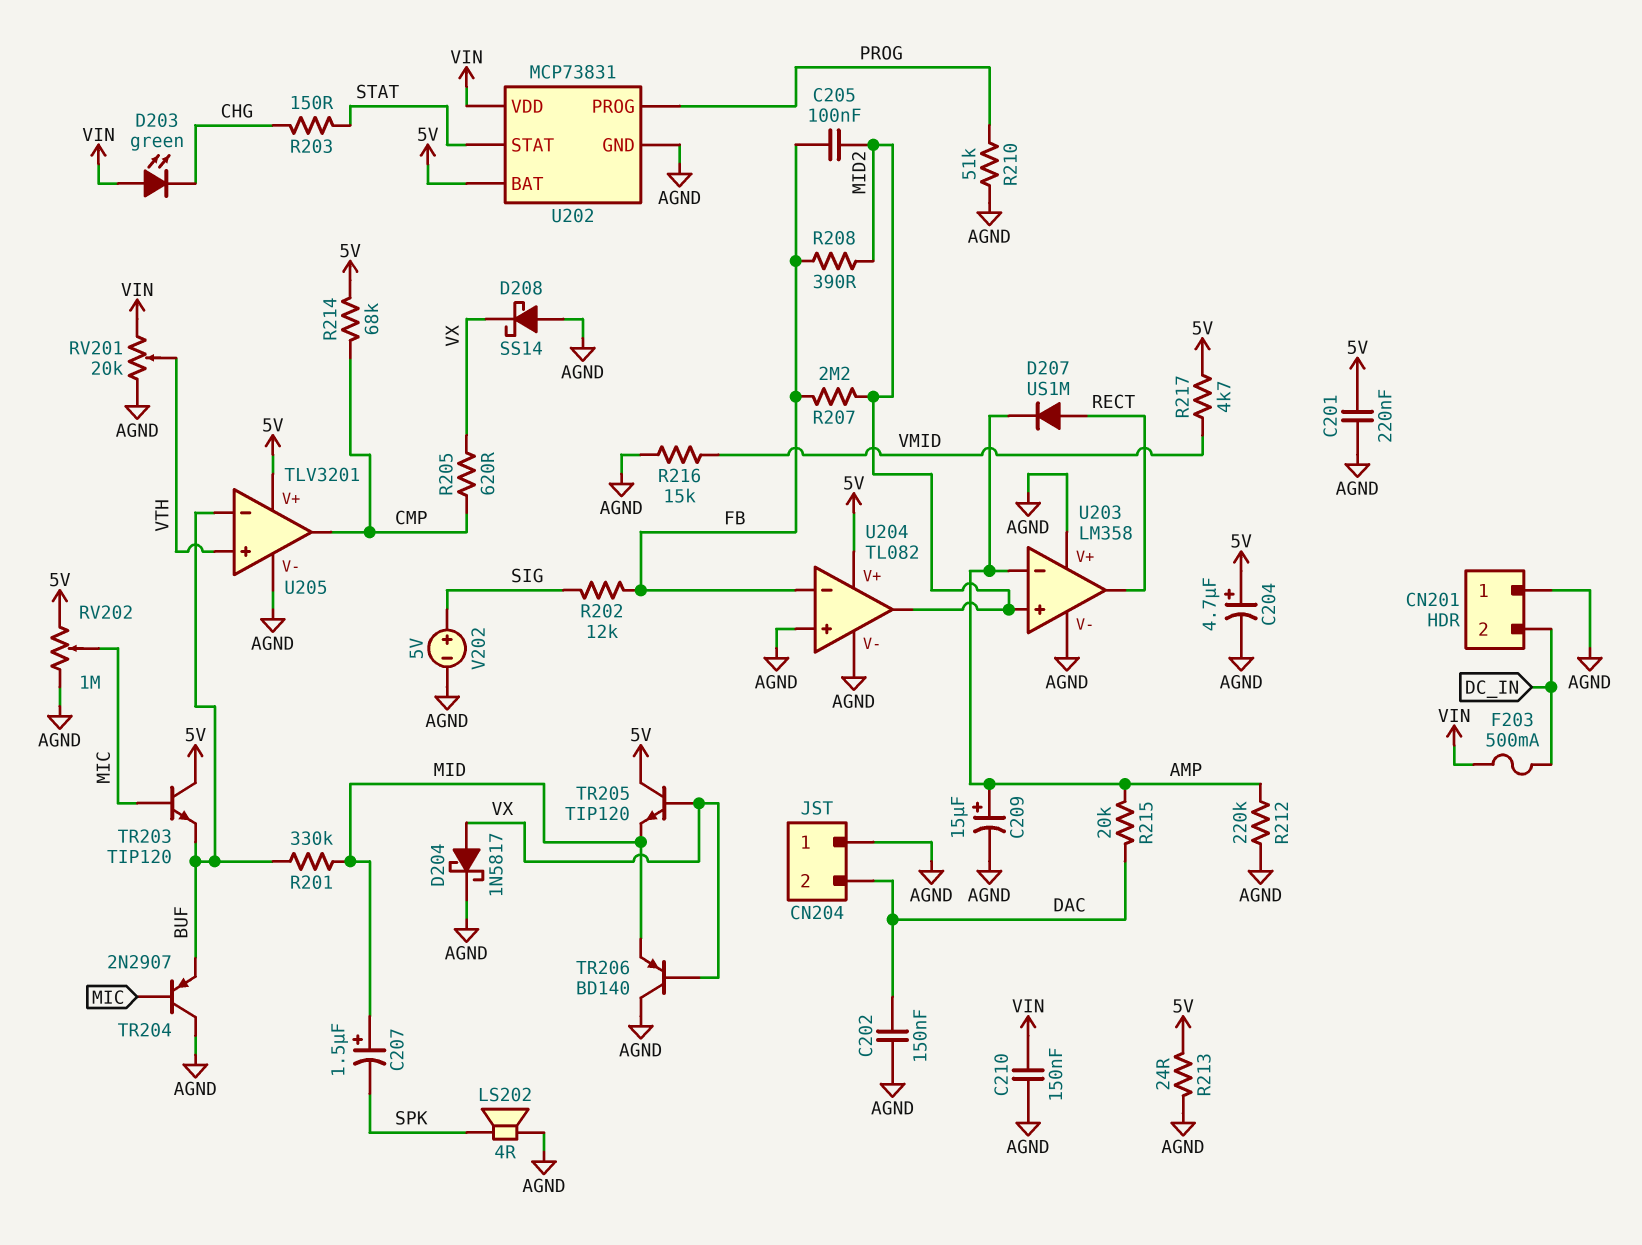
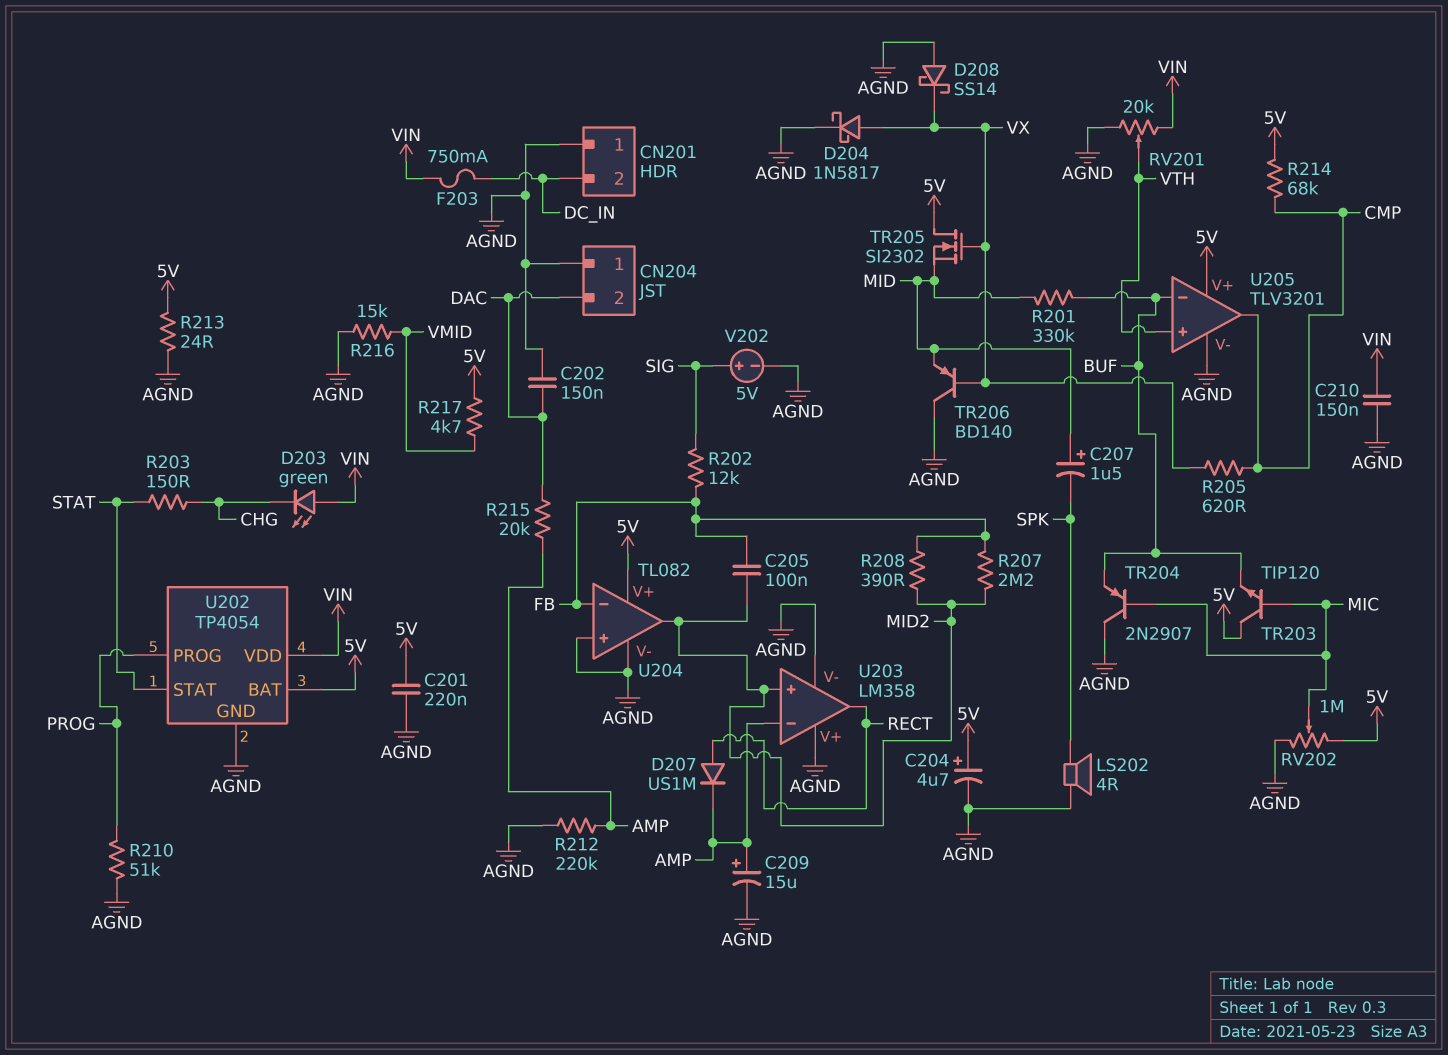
F203: 500mA (DC_IN, VIN) -> 750mA (DC_IN, VIN)
TR205: NPN TIP120 (B VX, C 5V, E MID) -> NMOS SI2302 (G VX, D 5V, S MID)
U202: MCP73831 -> TP4054

